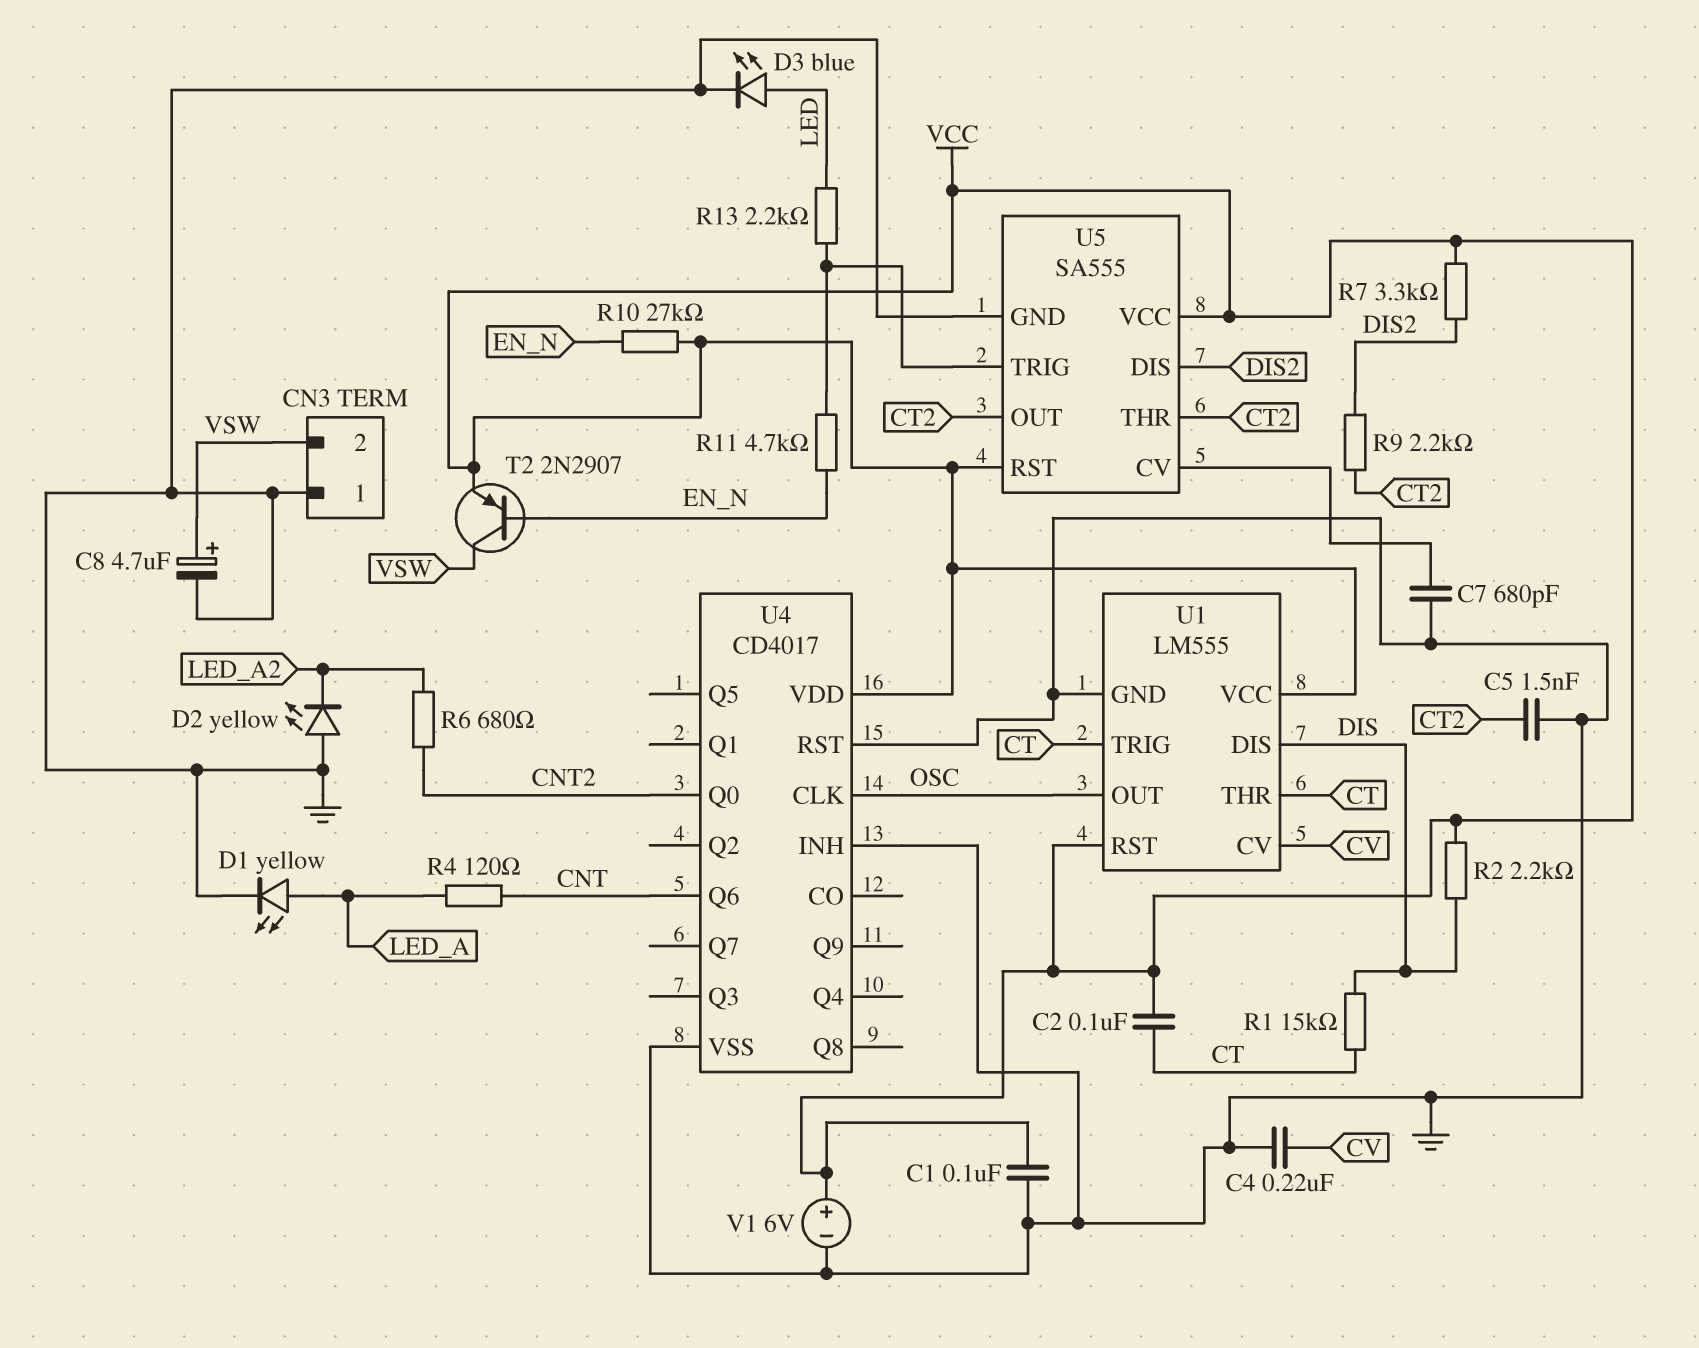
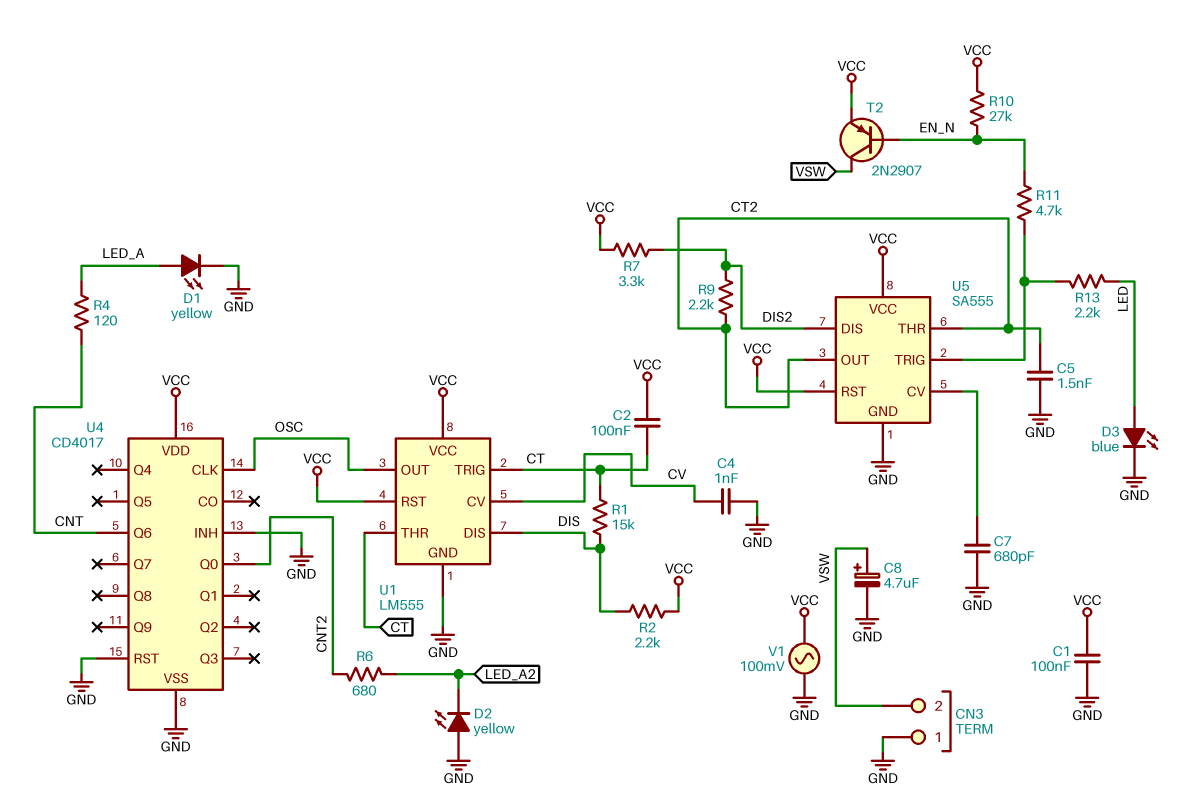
C4: 220nF (CV, GND) -> 1nF (CV, GND)
V1: 6V (plus VCC, minus GND) -> AC 100mV (GND, VCC)

